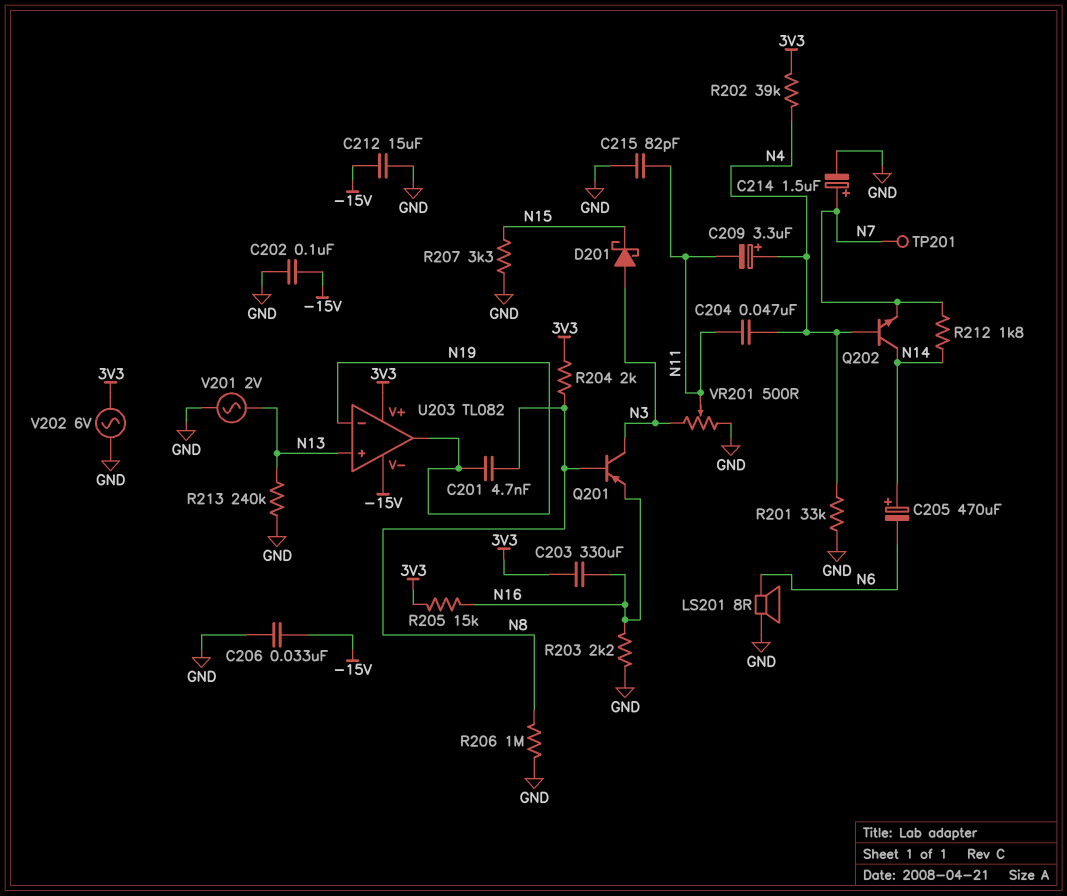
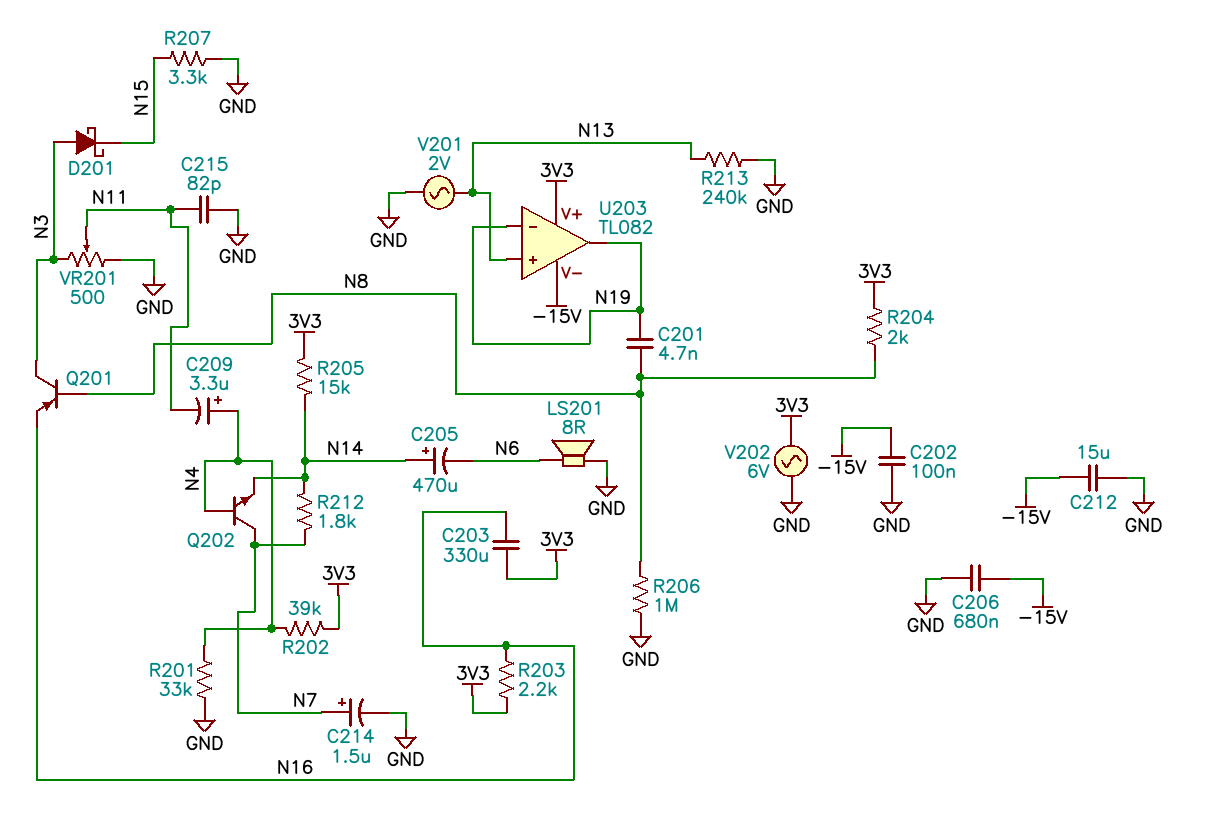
C204: 47nF (N4, N11) -> none
C206: 33nF (-15V, GND) -> 680nF (-15V, GND)
Q202: NPN (B N4, C N14, E N7) -> NPN (B N4, C N7, E N14)
R203: 2.2k (GND, N16) -> 2.2k (3V3, N16)
R205: 15k (3V3, N16) -> 15k (3V3, N14)
TP201: test point (N7) -> none

